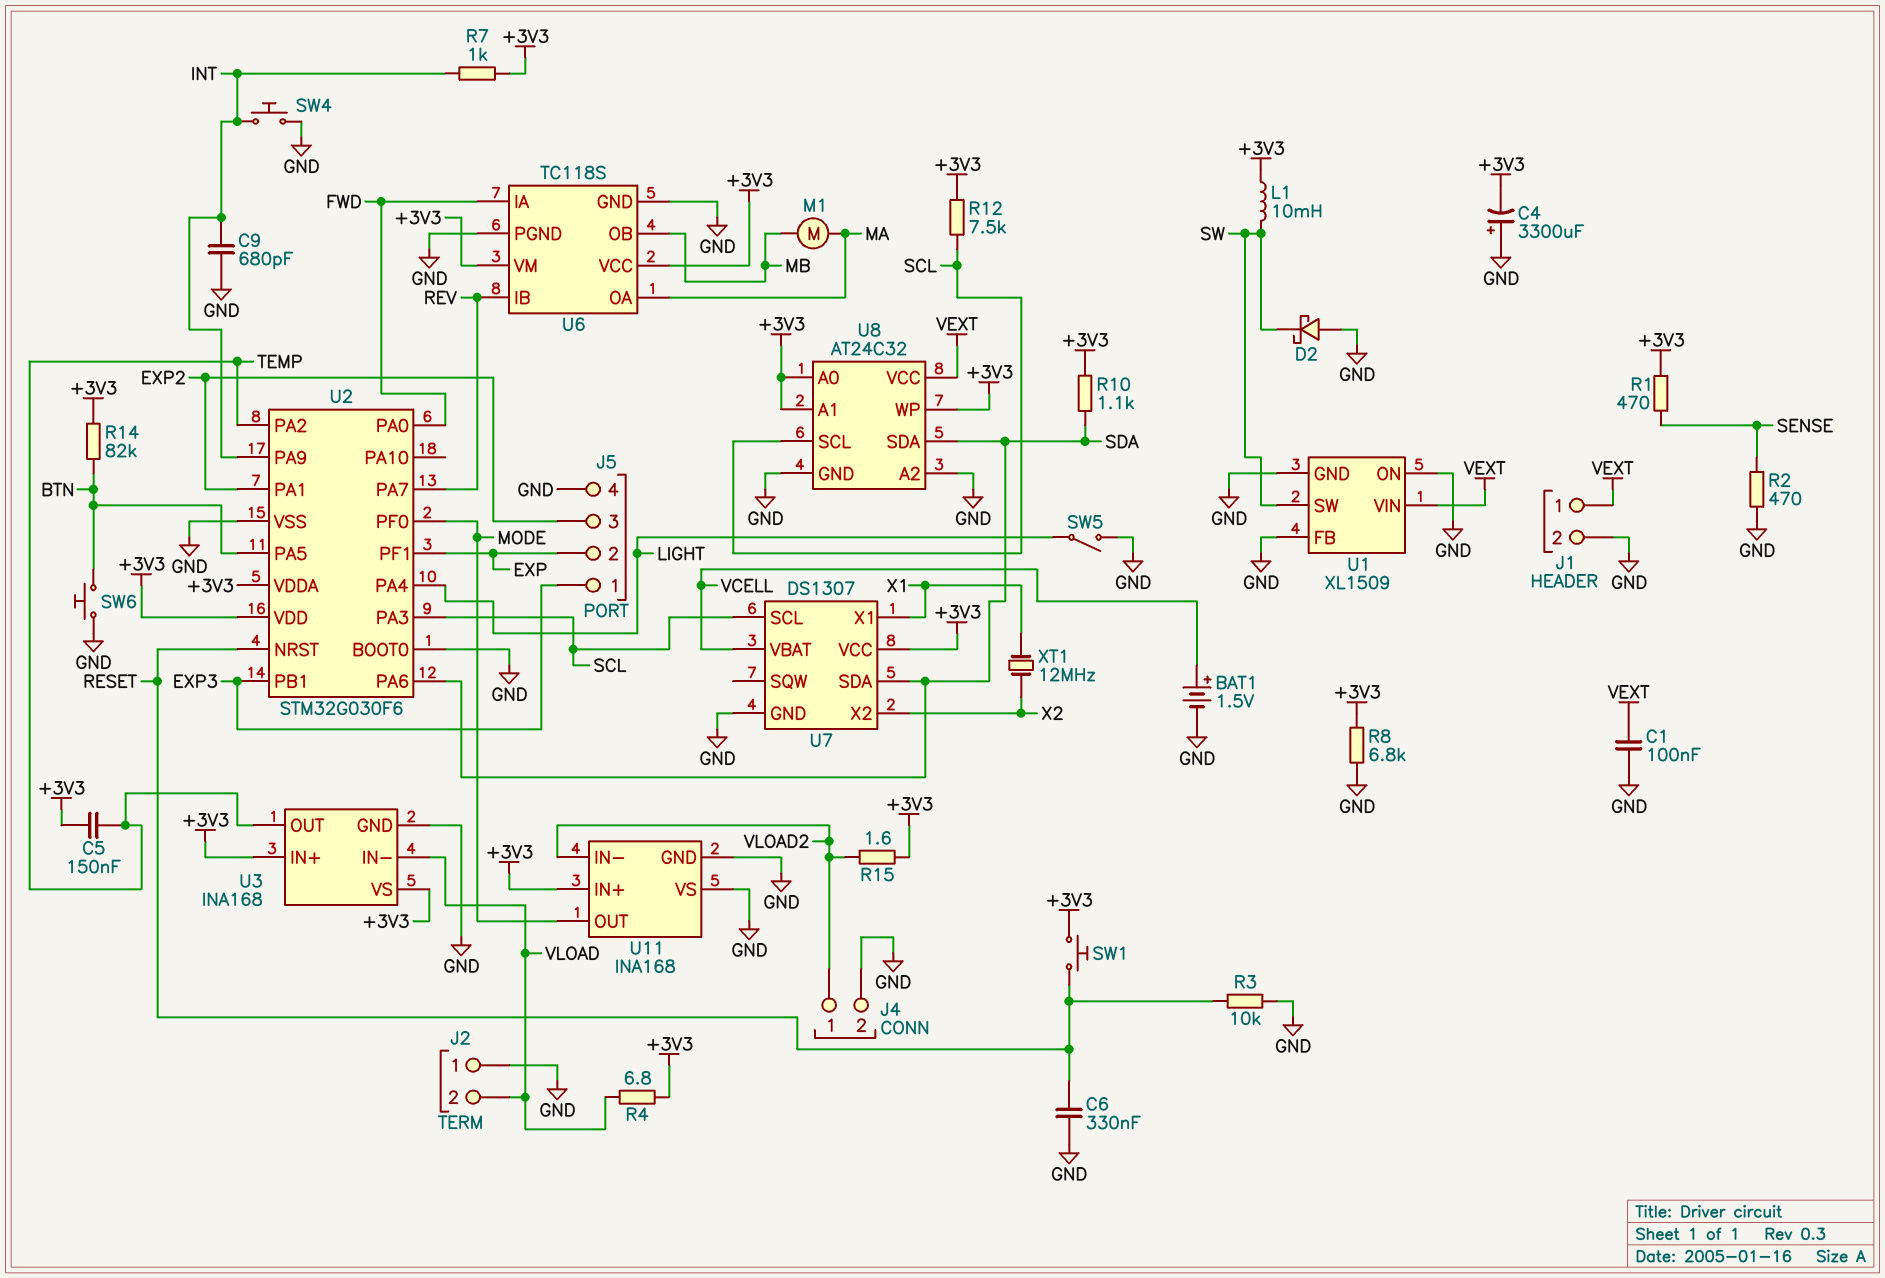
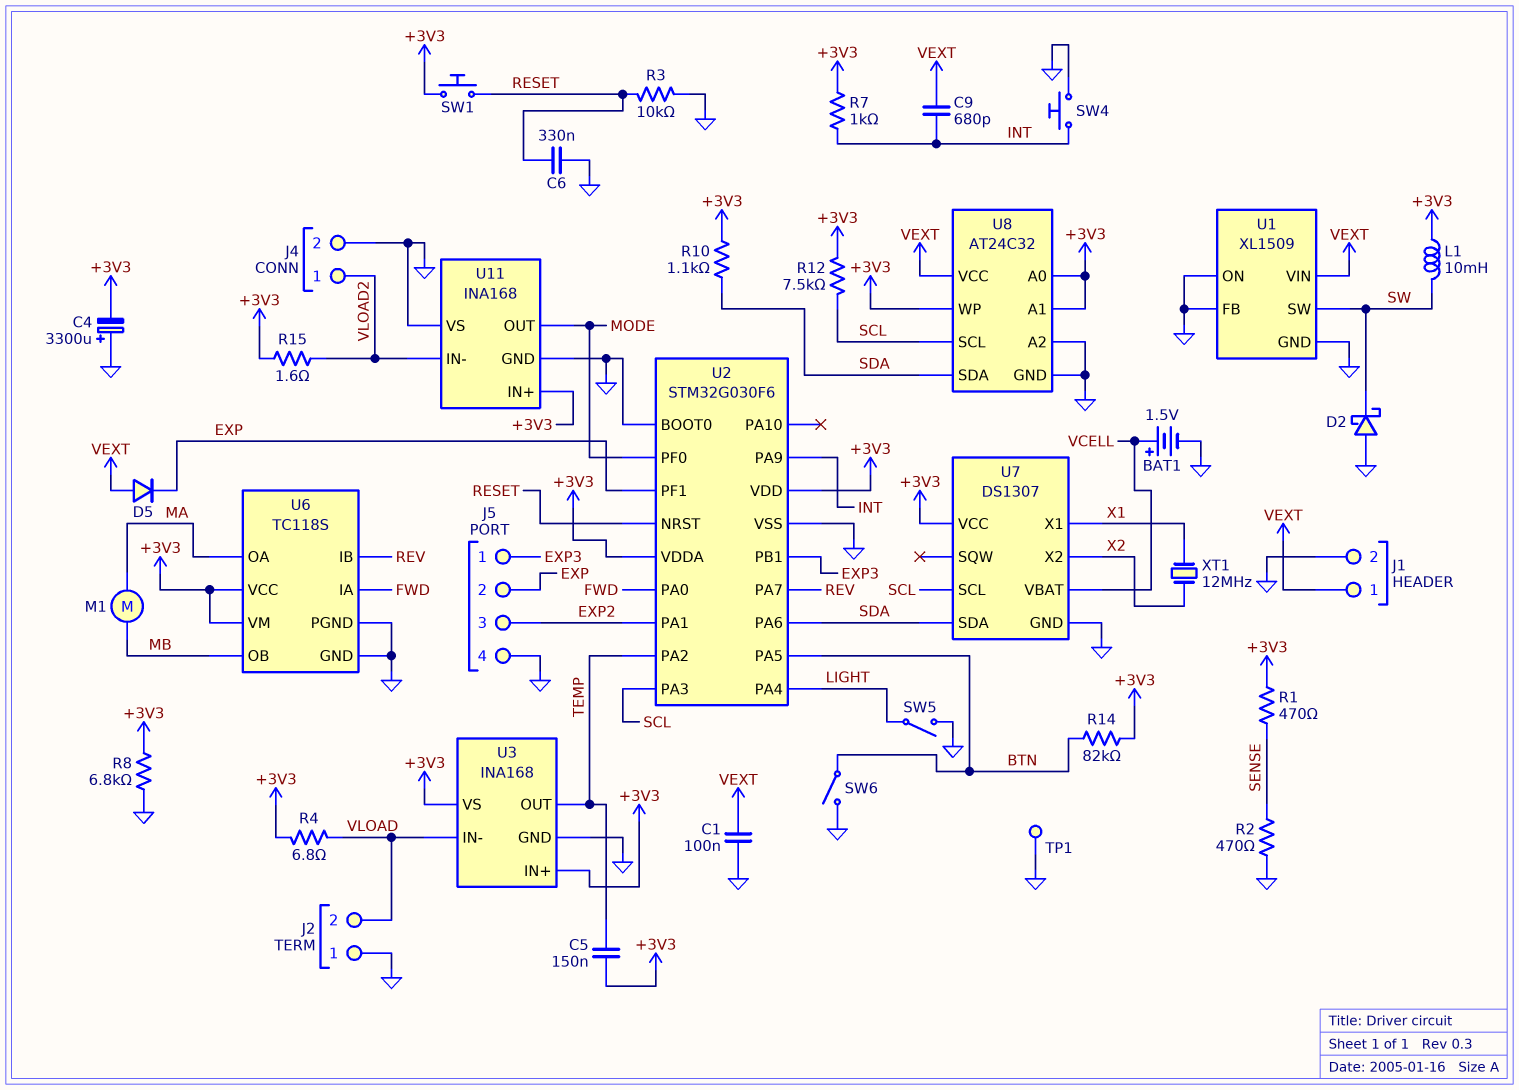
C9: 680pF (GND, INT) -> 680pF (INT, VEXT)
D5: none -> diode (A VEXT, K EXP)
SW6: button (BTN, GND) -> switch (BTN, GND)
TP1: none -> test point (GND)

